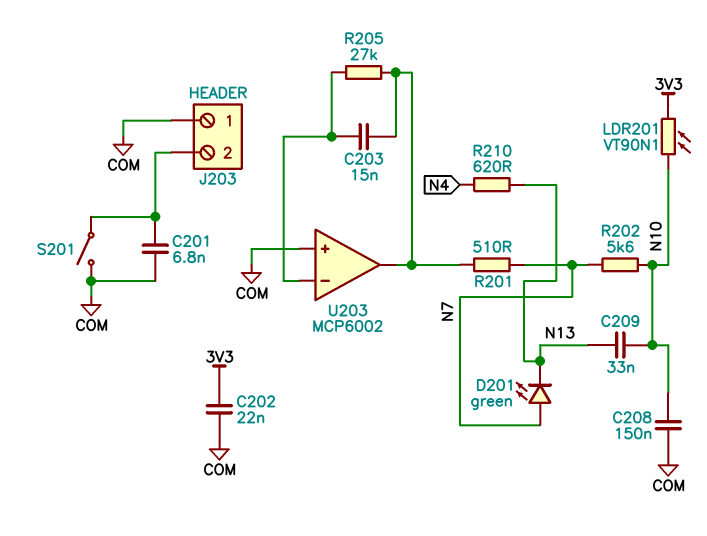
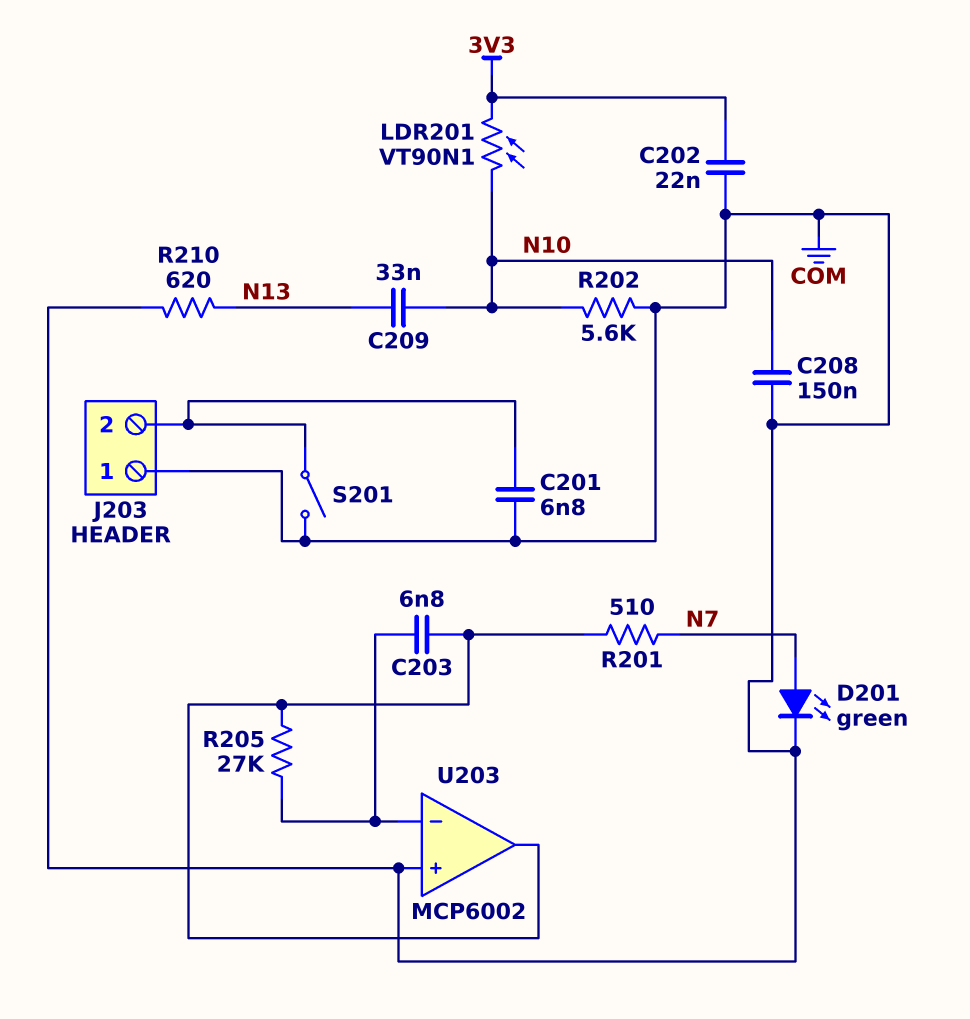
C203: 15nF (U203/in-, U203/out) -> 6.8nF (U203/in-, U203/out)
D201: LED green (A N7, K N13) -> LED green (A N7, K COM)
R202: 5.6k (N7, N10) -> 5.6k (COM, N10)
R210: 620 (N4, N13) -> 620 (COM, N13)

